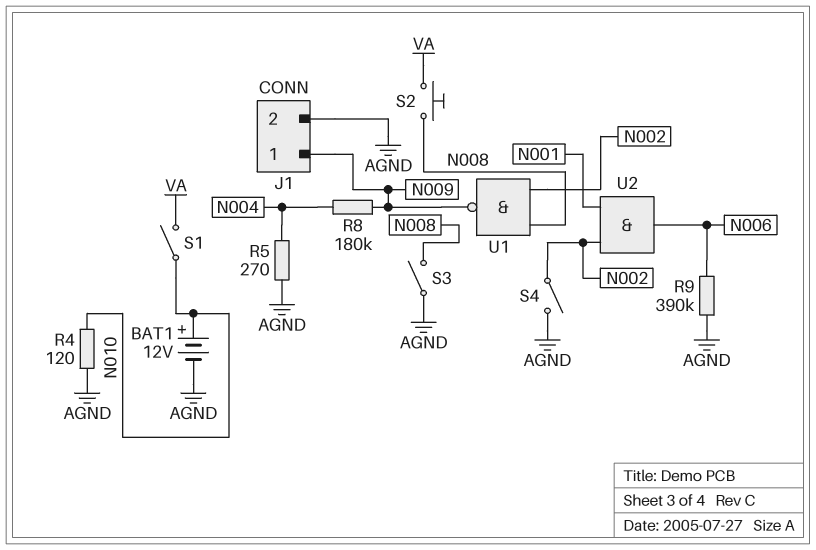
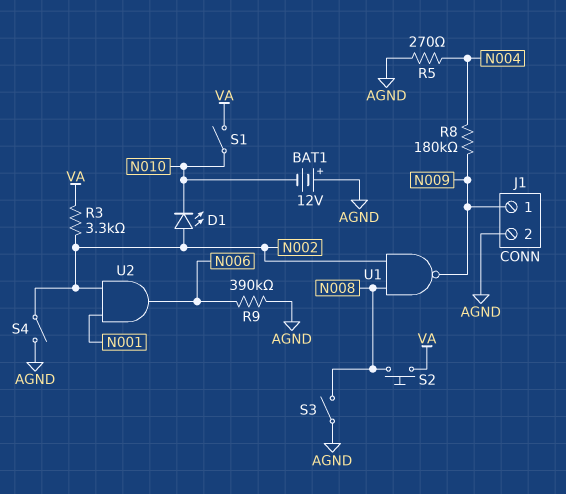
BAT1: 12V (plus N010, minus AGND) -> 12V (plus AGND, minus N010)
D1: none -> LED (A N002, K N010)
R3: none -> 3.3k (N002, VA)
R4: 120 (AGND, N010) -> none

